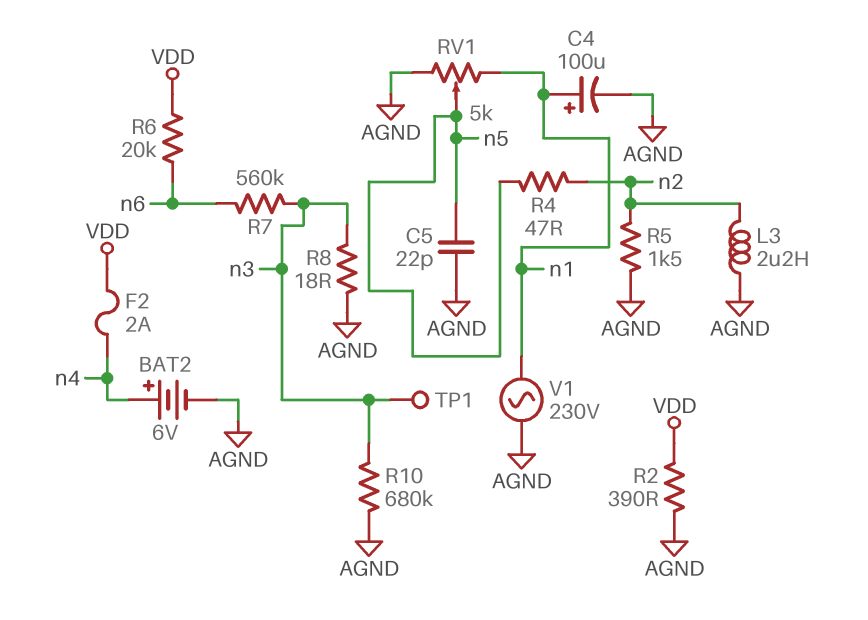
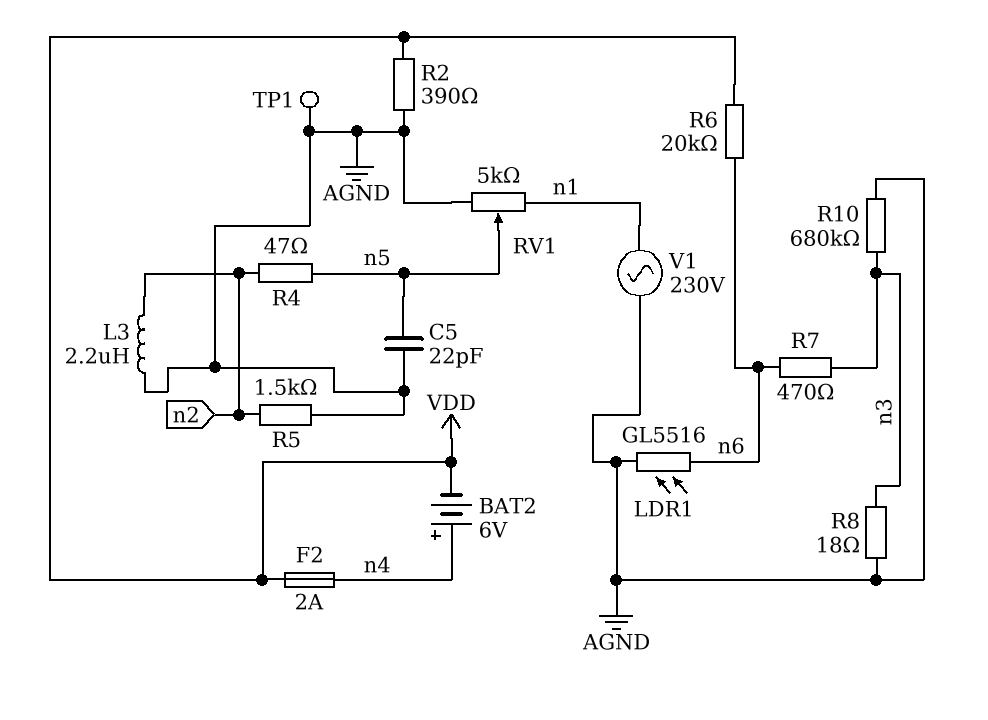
BAT2: 6V (plus n4, minus AGND) -> 6V (plus n4, minus VDD)
C4: 100uF (plus n1, minus AGND) -> none
LDR1: none -> GL5516 (AGND, n6)
R7: 560k (n3, n6) -> 470 (n3, n6)
TP1: test point (n3) -> test point (AGND)

